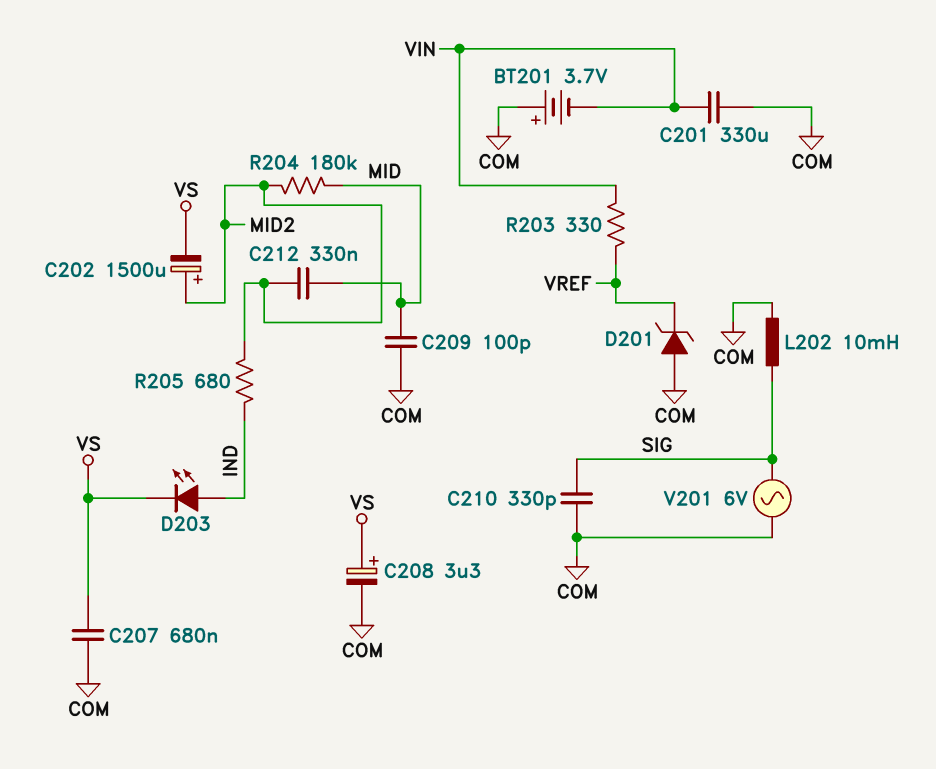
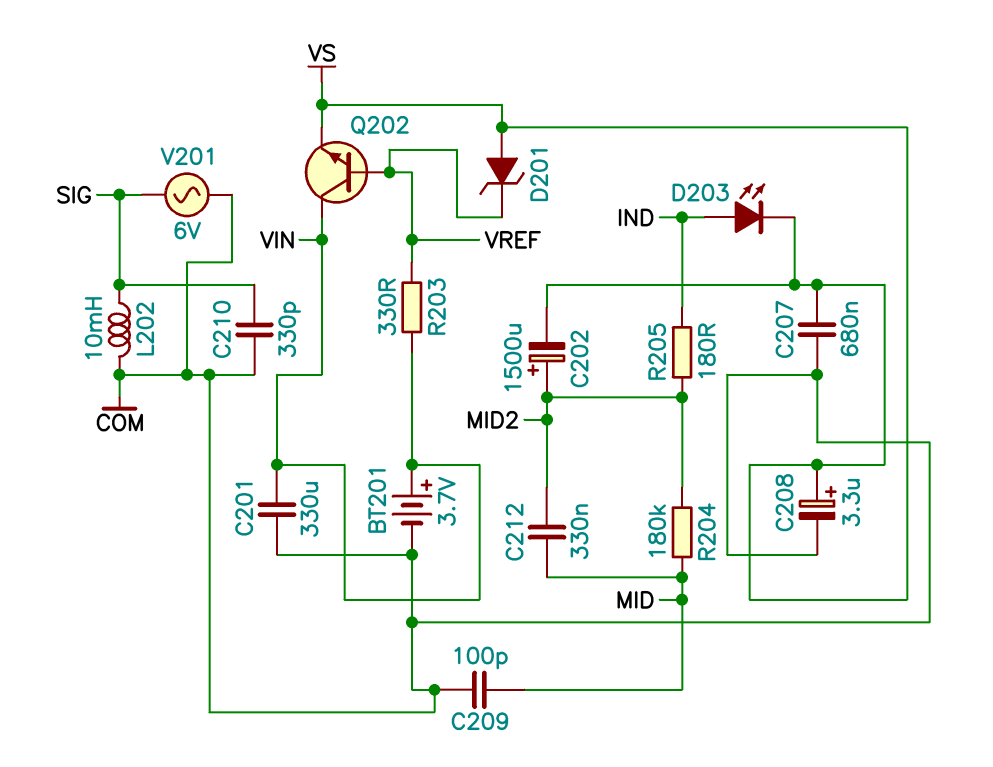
BT201: 3.7V (plus COM, minus VIN) -> 3.7V (plus VIN, minus COM)
D201: zener (A COM, K VREF) -> zener (A VS, K VREF)
Q202: none -> NPN (B VREF, C VIN, E VS)
R205: 680 (IND, MID2) -> 180 (IND, MID2)

